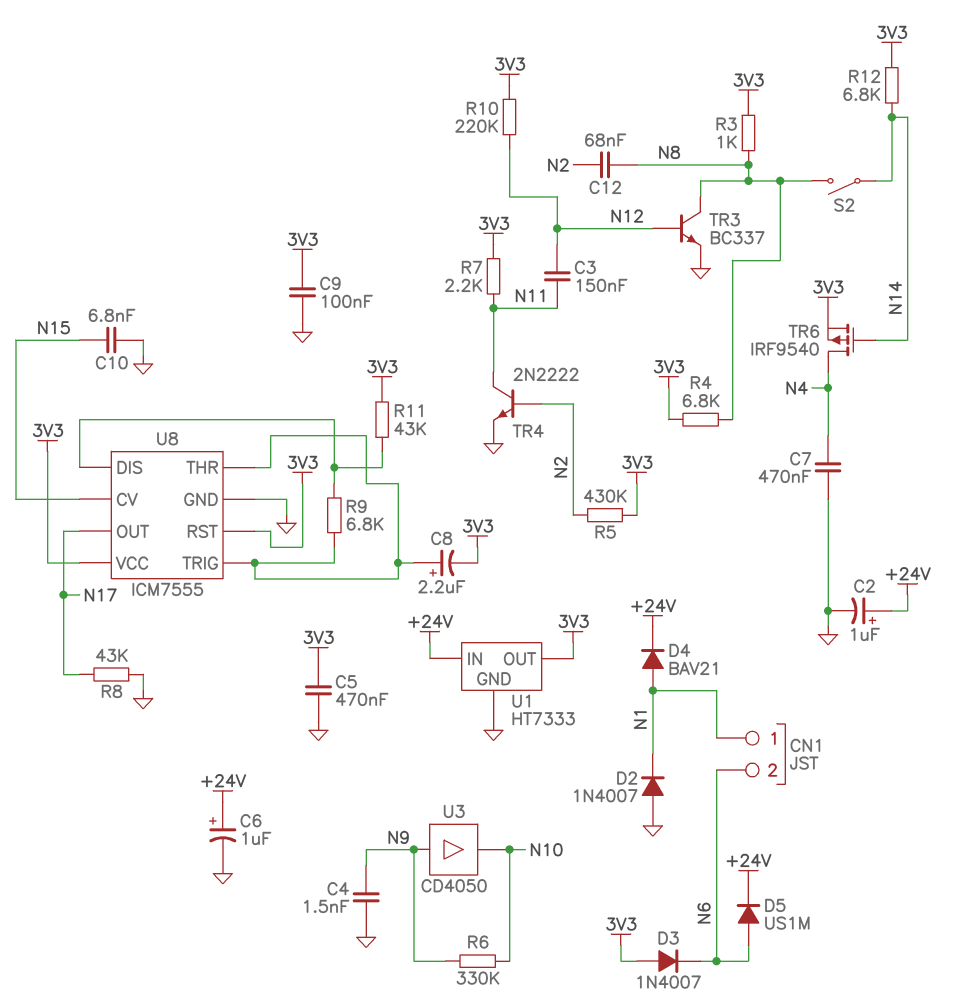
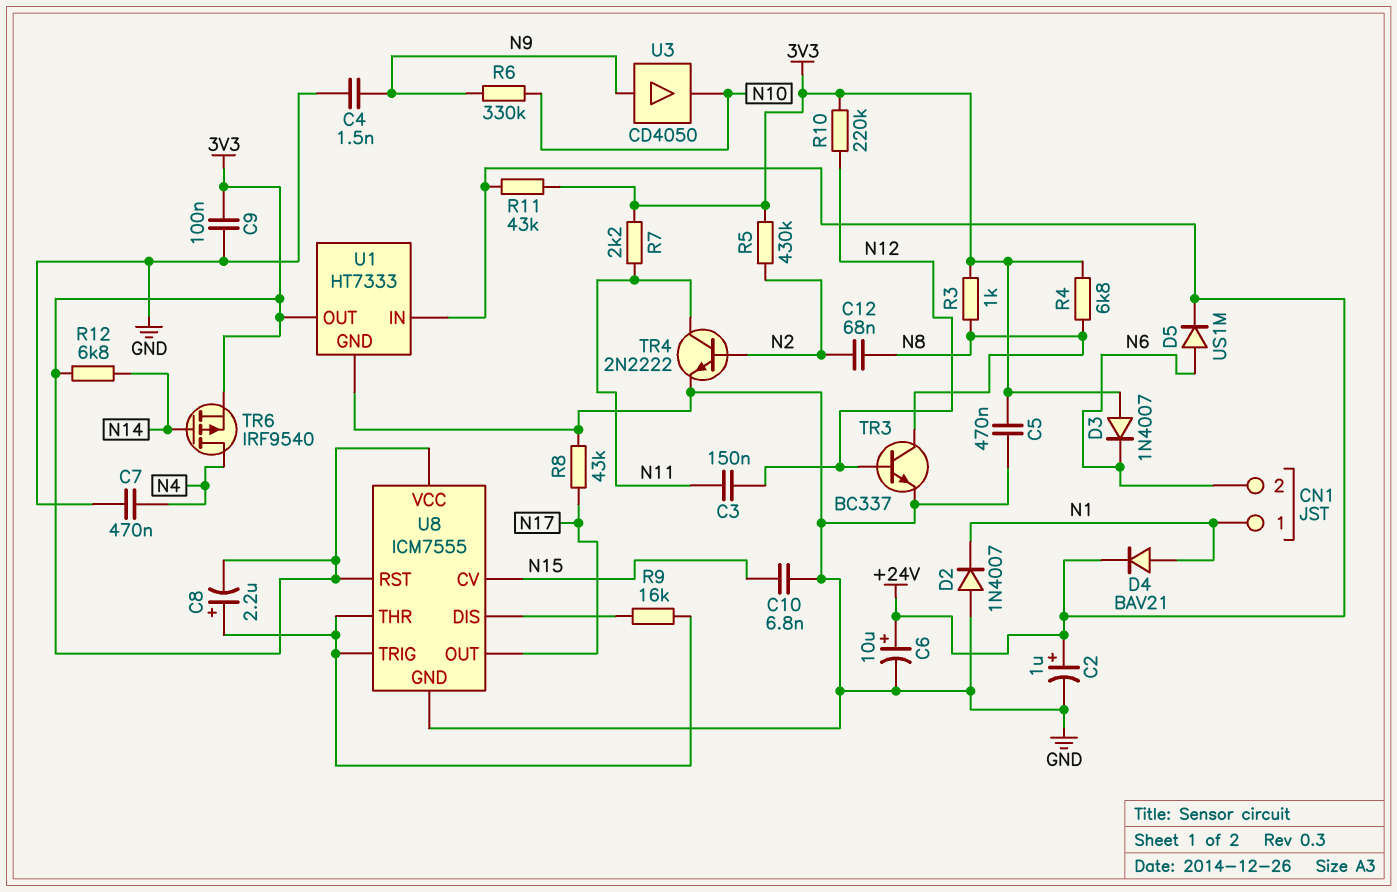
C6: 1uF (plus +24V, minus GND) -> 10uF (plus +24V, minus GND)
R9: 6.8k (U8/DIS, U8/THR) -> 16k (U8/DIS, U8/THR)
R11: 43k (3V3, U8/DIS) -> 43k (+24V, 3V3)
S2: switch (N8, N14) -> none

